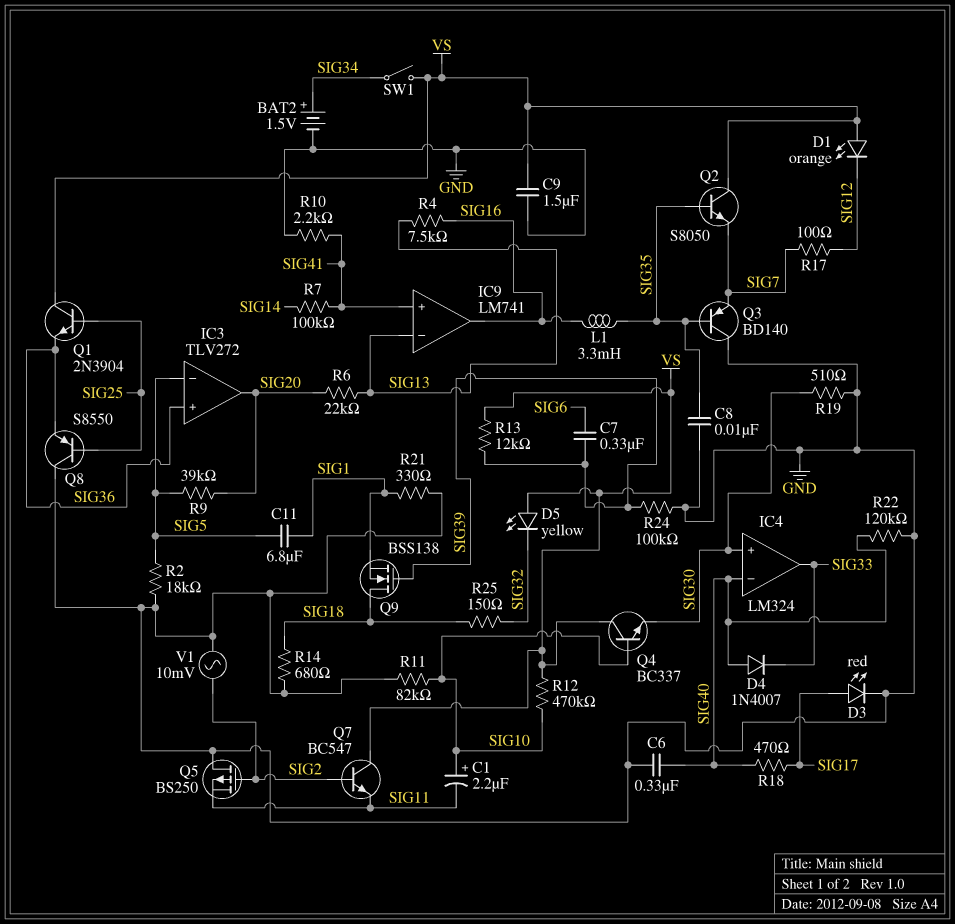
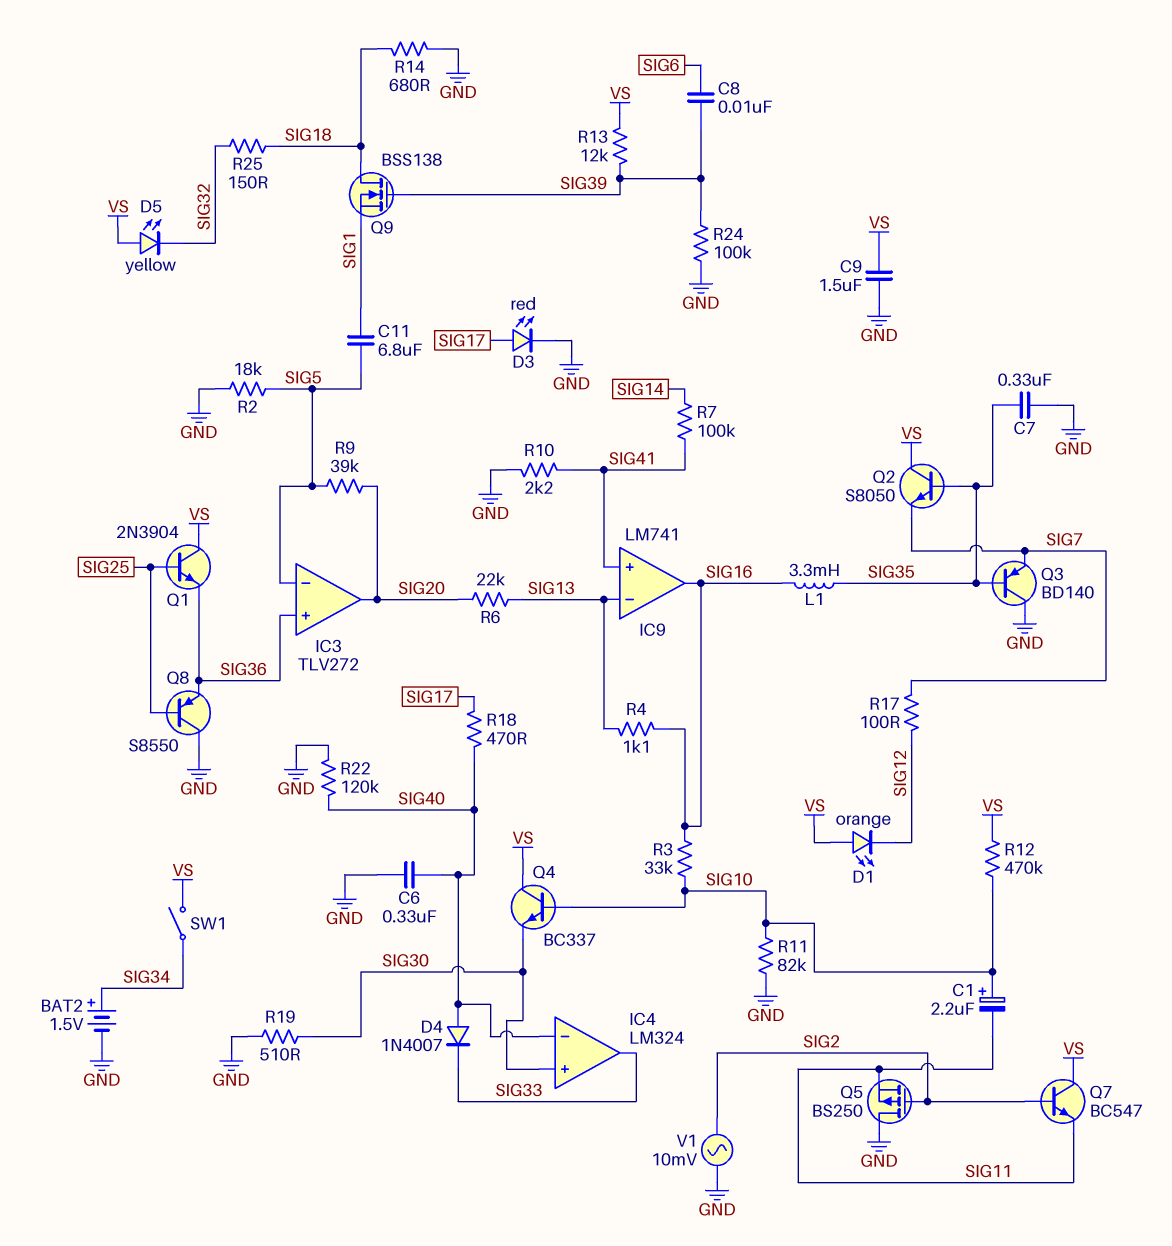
C7: 330nF (SIG6, SIG39) -> 330nF (GND, SIG35)
C8: 10nF (GND, SIG35) -> 10nF (SIG6, SIG39)
R3: none -> 33k (SIG10, SIG16)
R4: 7.5k (SIG13, SIG16) -> 1.1k (SIG13, SIG16)
R21: 330 (GND, SIG1) -> none

